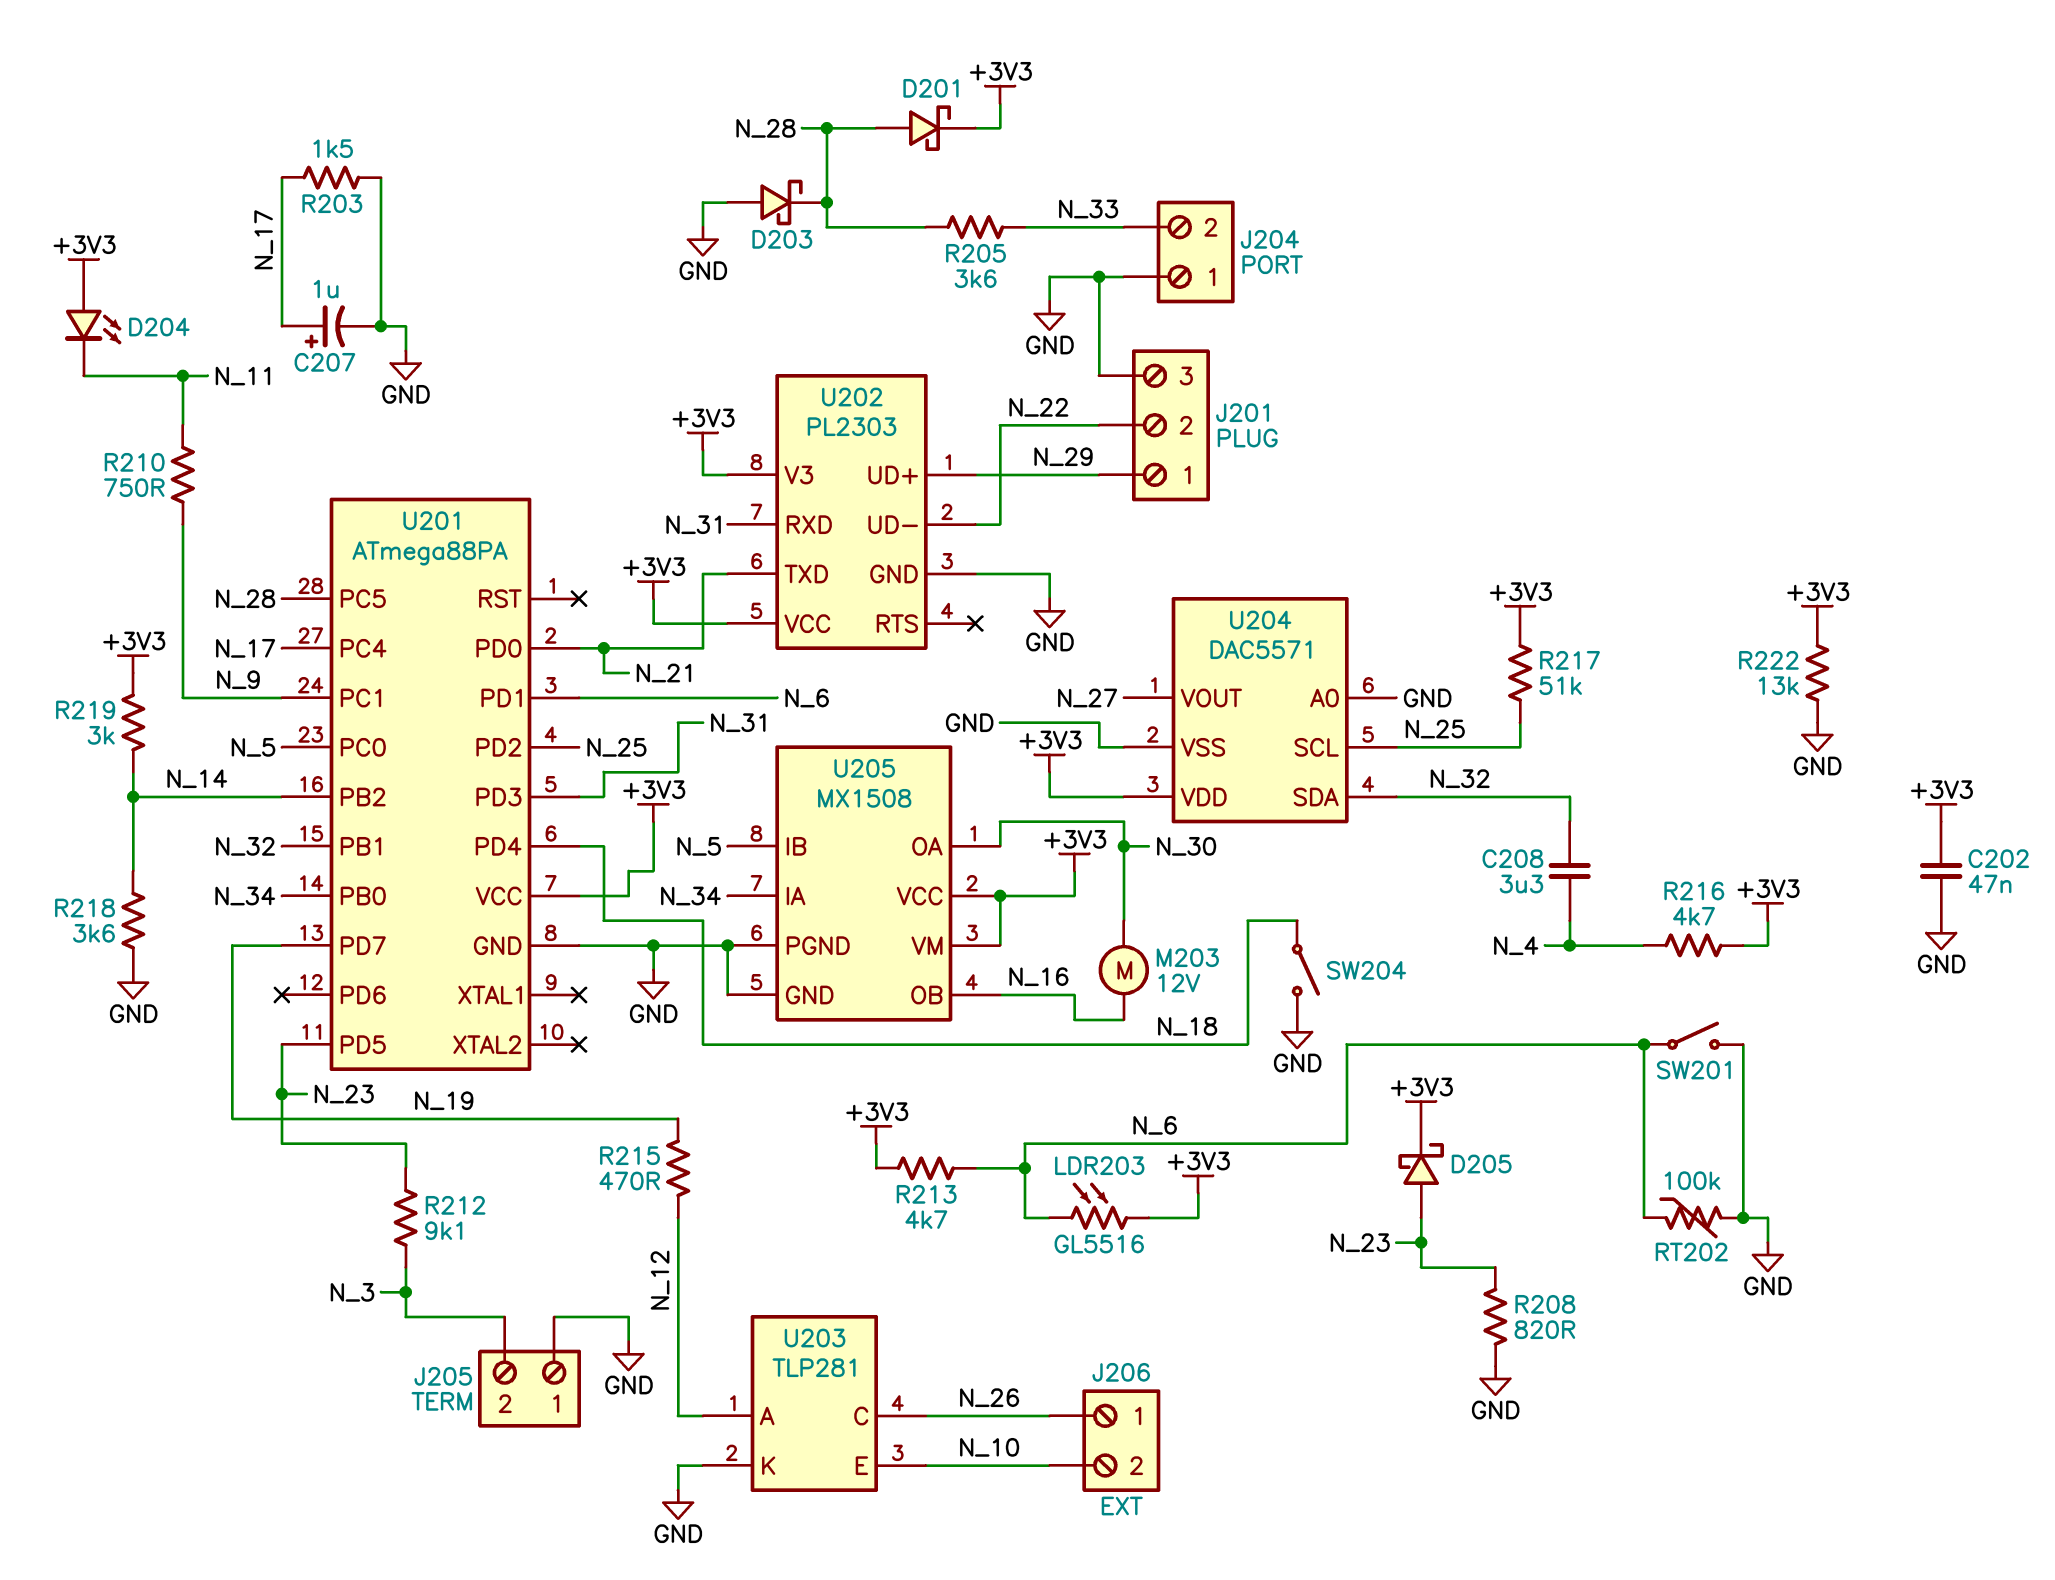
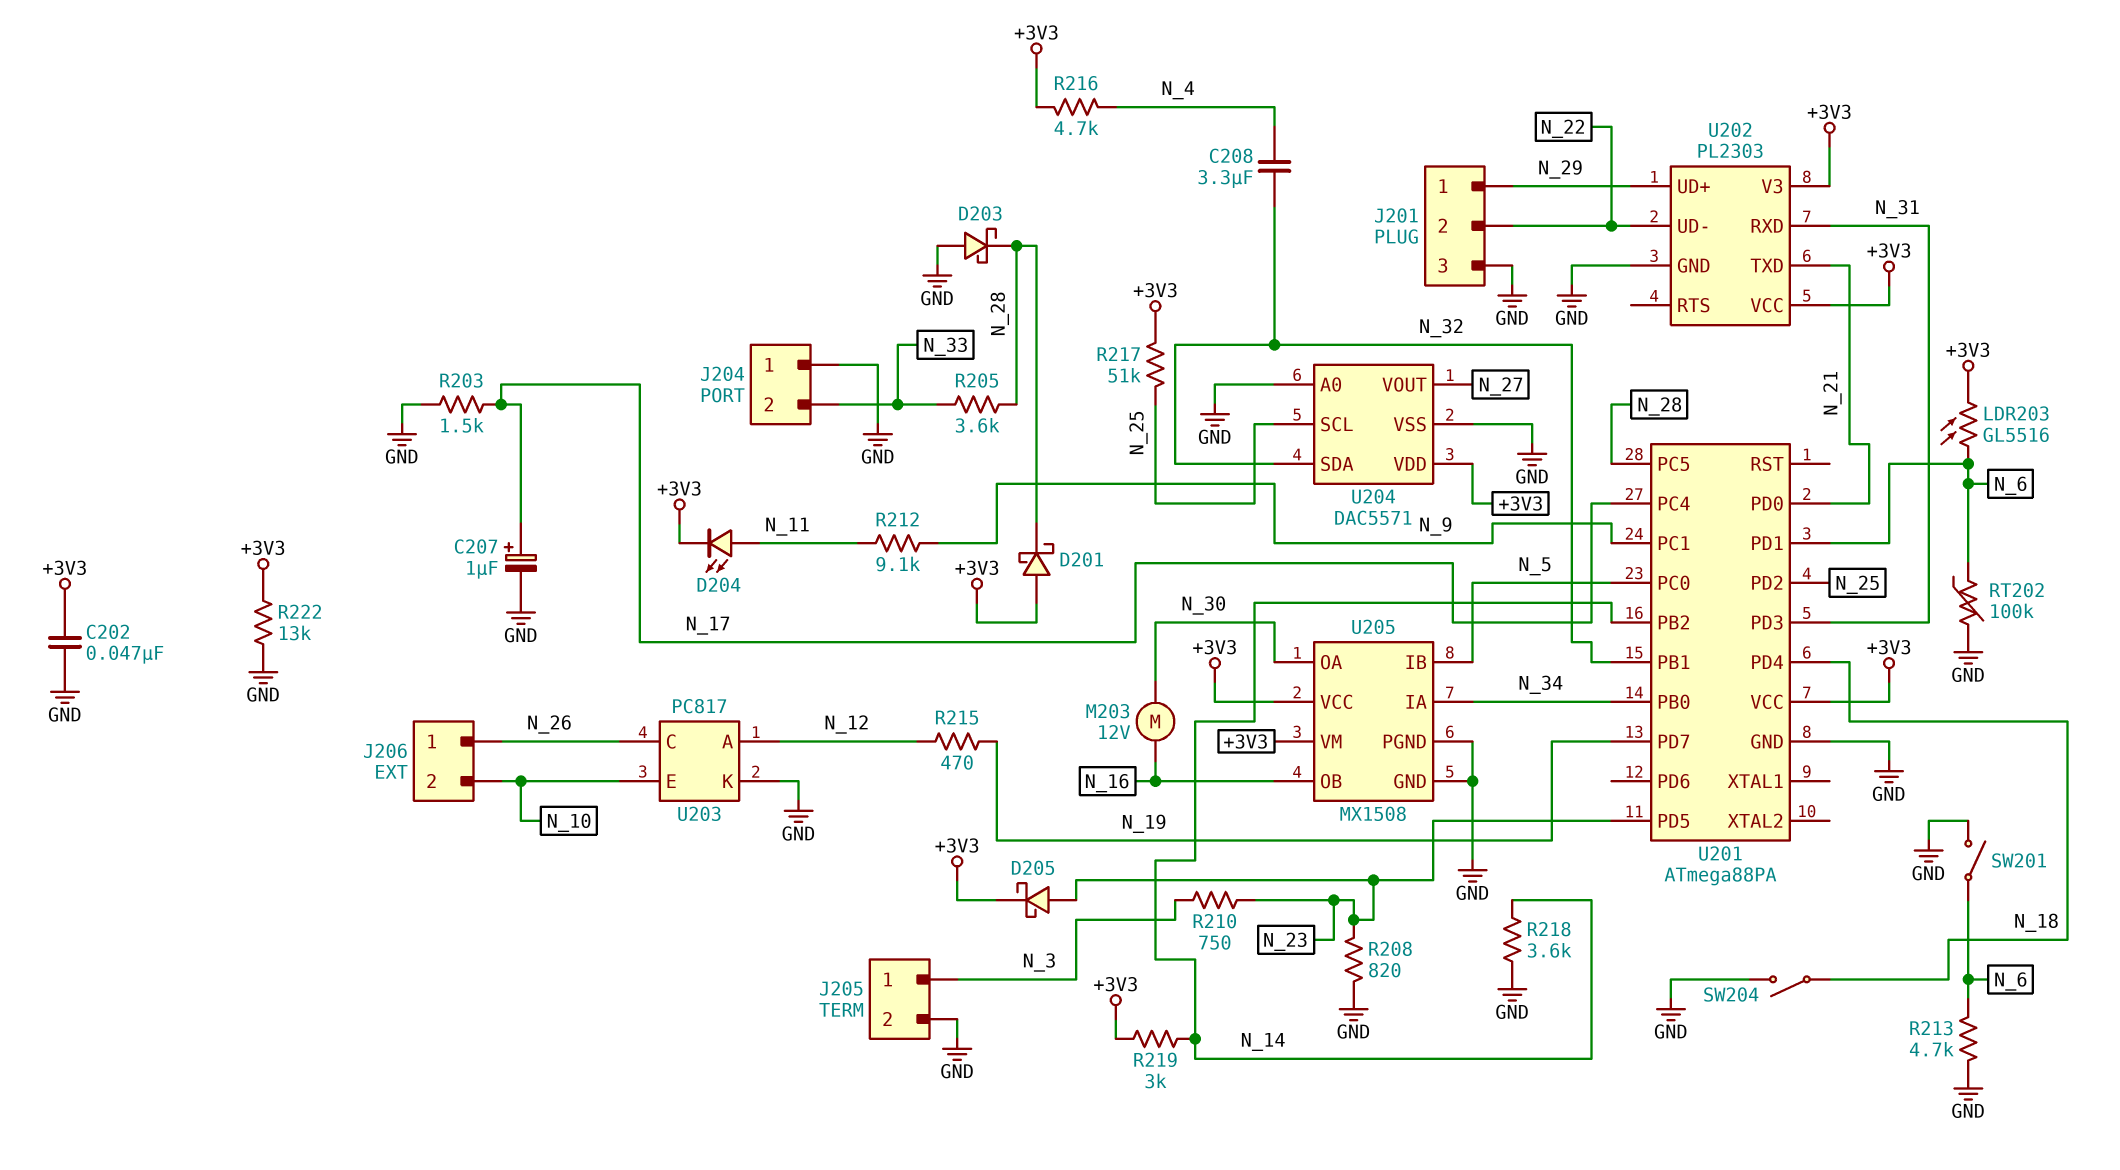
D201: schottky (A N_28, K +3V3) -> schottky (A +3V3, K N_28)
D204: LED (A +3V3, K N_11) -> LED (A N_11, K +3V3)
J205 pin 1: GND -> N_3
J205 pin 2: N_3 -> GND
R210: 750 (N_9, N_11) -> 750 (N_3, N_23)
R212: 9.1k (N_3, N_23) -> 9.1k (N_9, N_11)
R213: 4.7k (+3V3, N_6) -> 4.7k (GND, N_6)
U203: TLP281 -> PC817

